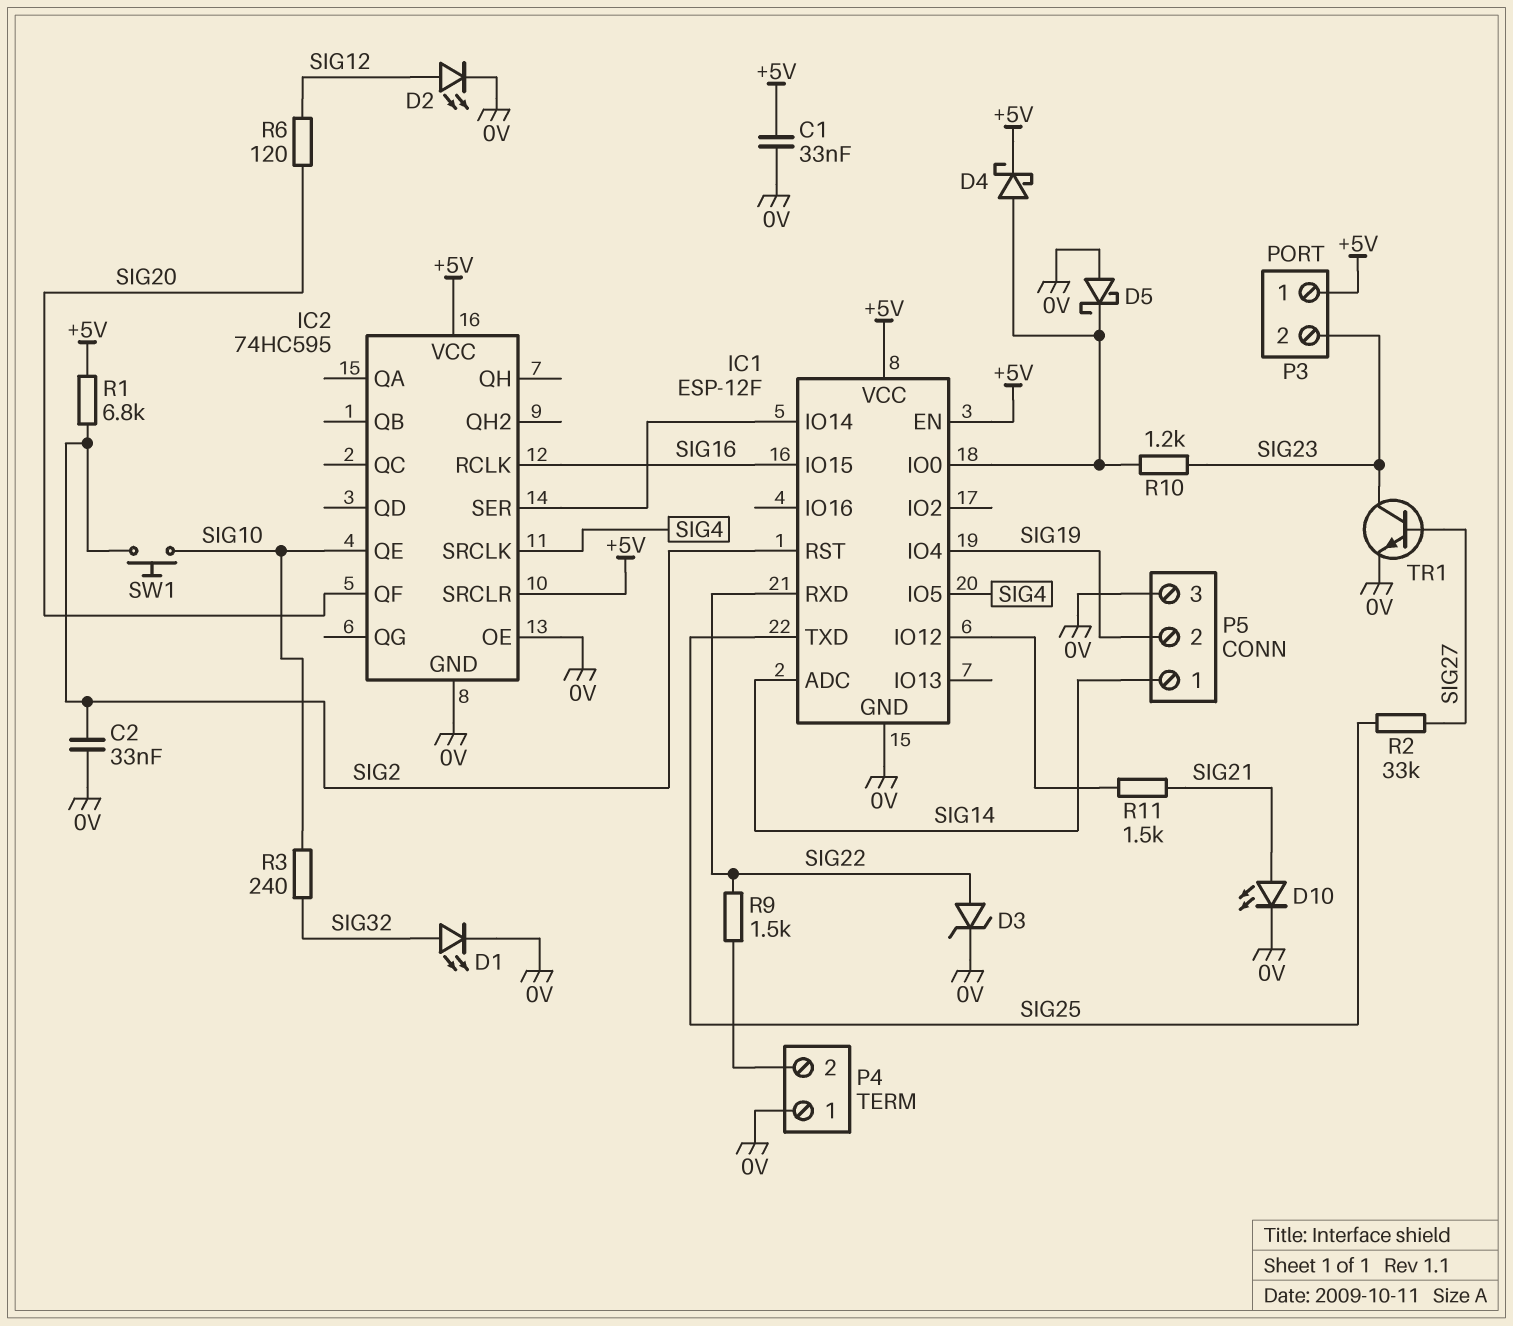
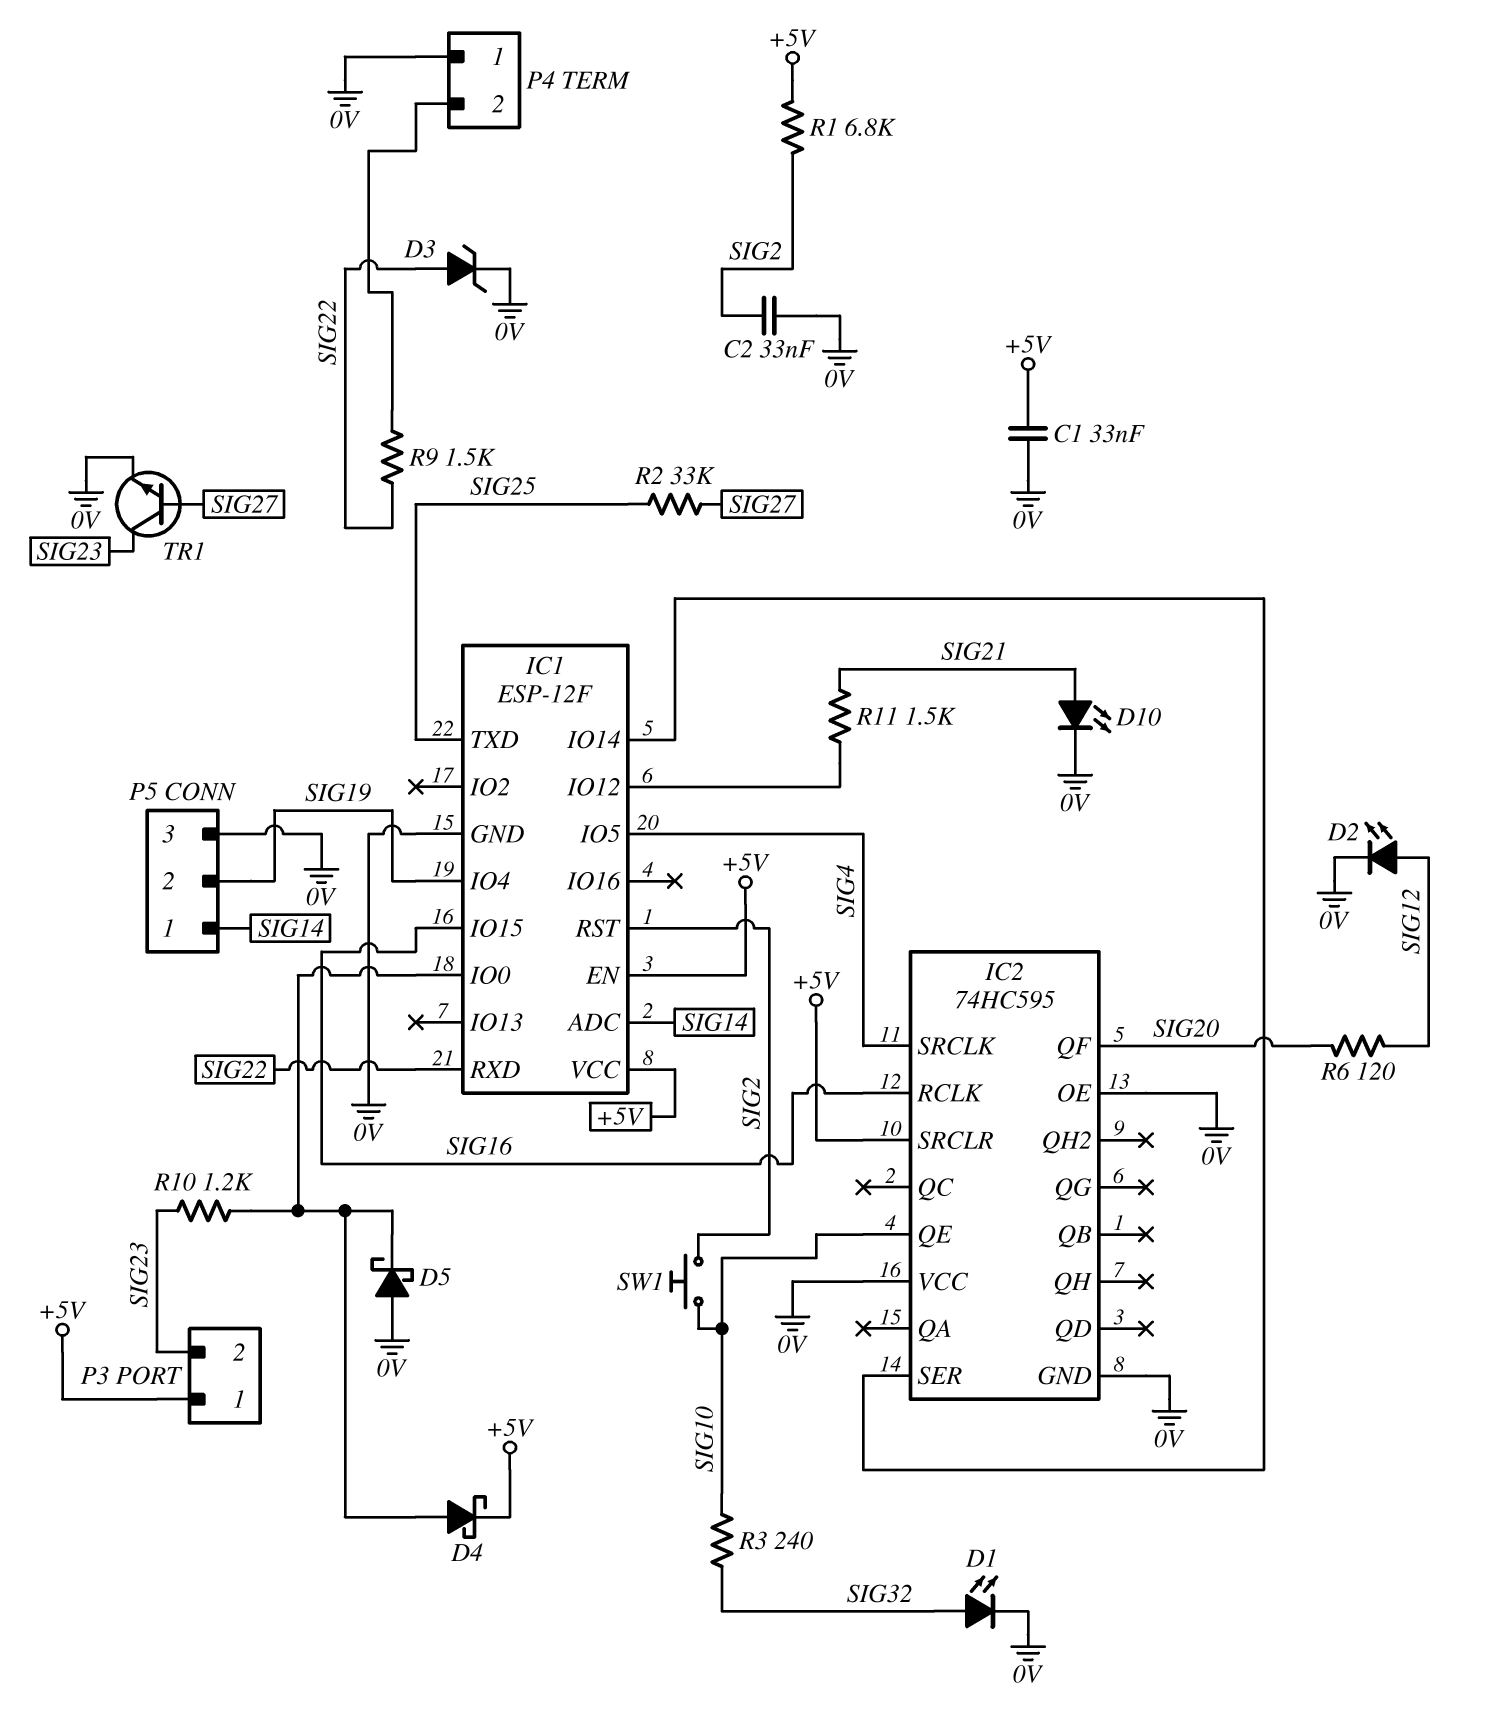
IC2 pin VCC: +5V -> 0V

